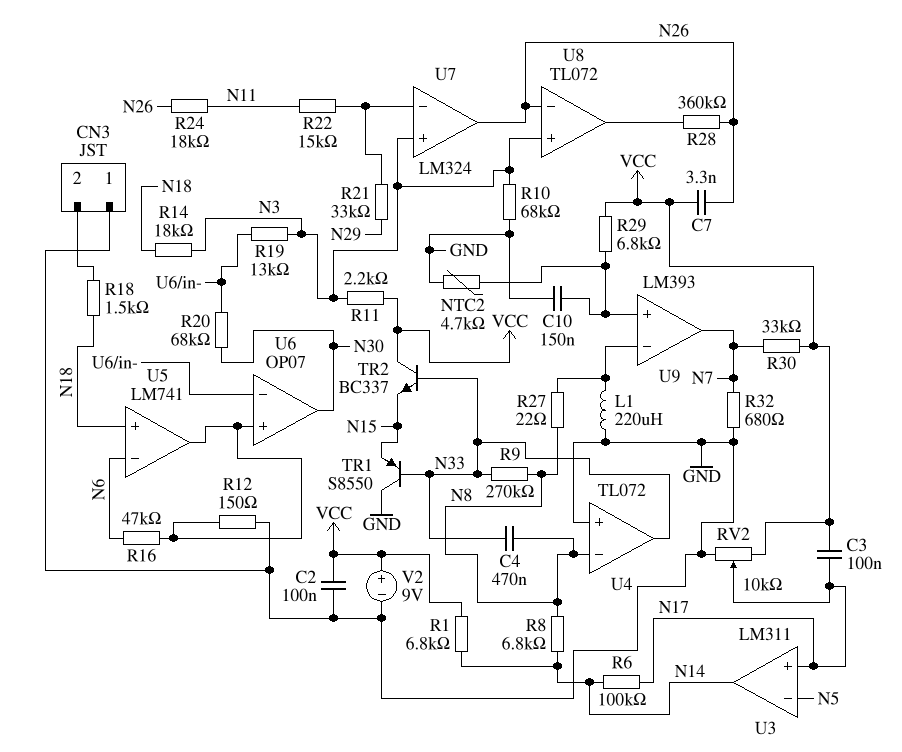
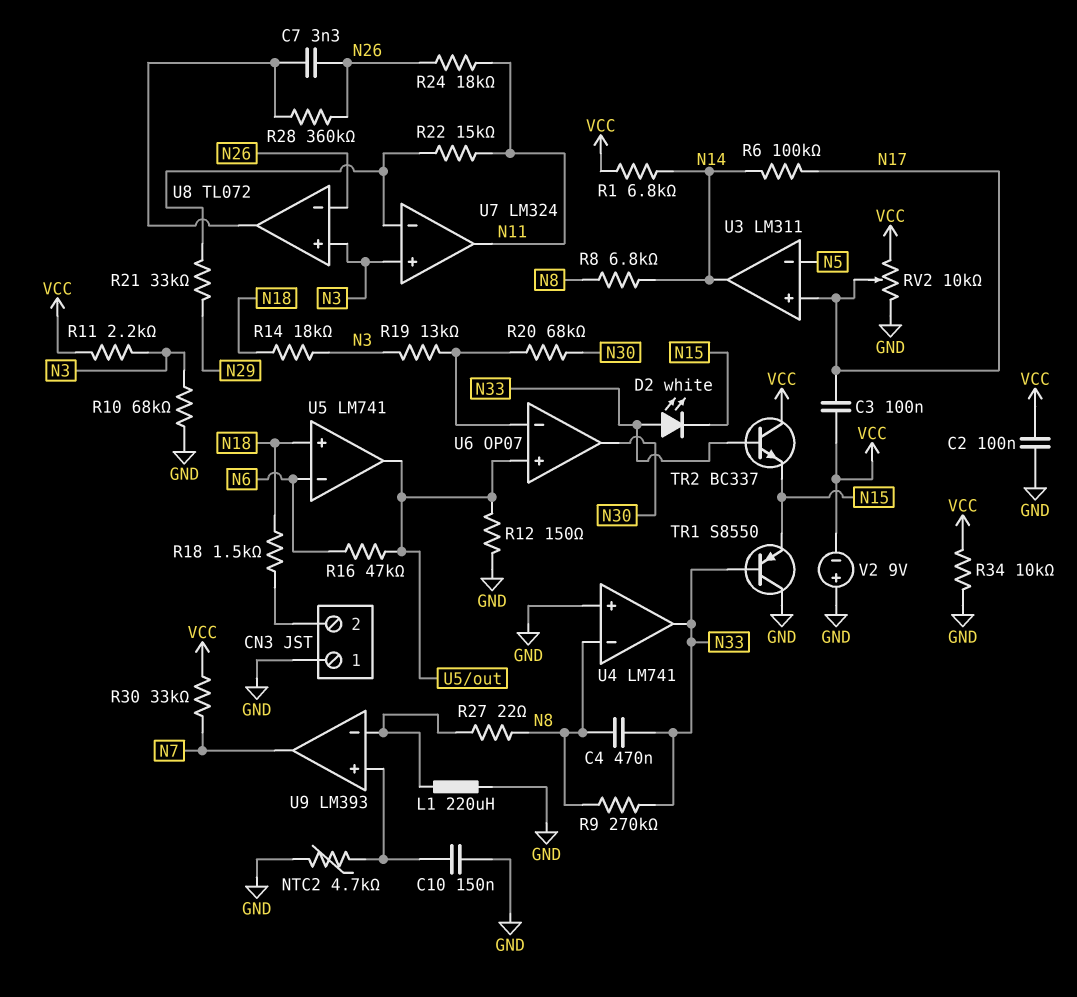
C7: 3.3nF (N26, VCC) -> 3.3nF (N26, U8/out)
D2: none -> LED white (A N33, K N15)
R29: 6.8k (U9/in+, VCC) -> none
R32: 680 (GND, N7) -> none
R34: none -> 10k (GND, VCC)
U4: TL072 -> LM741
U7 pin out: N26 -> N11
V2: 9V (plus VCC, minus GND) -> 9V (plus GND, minus VCC)

